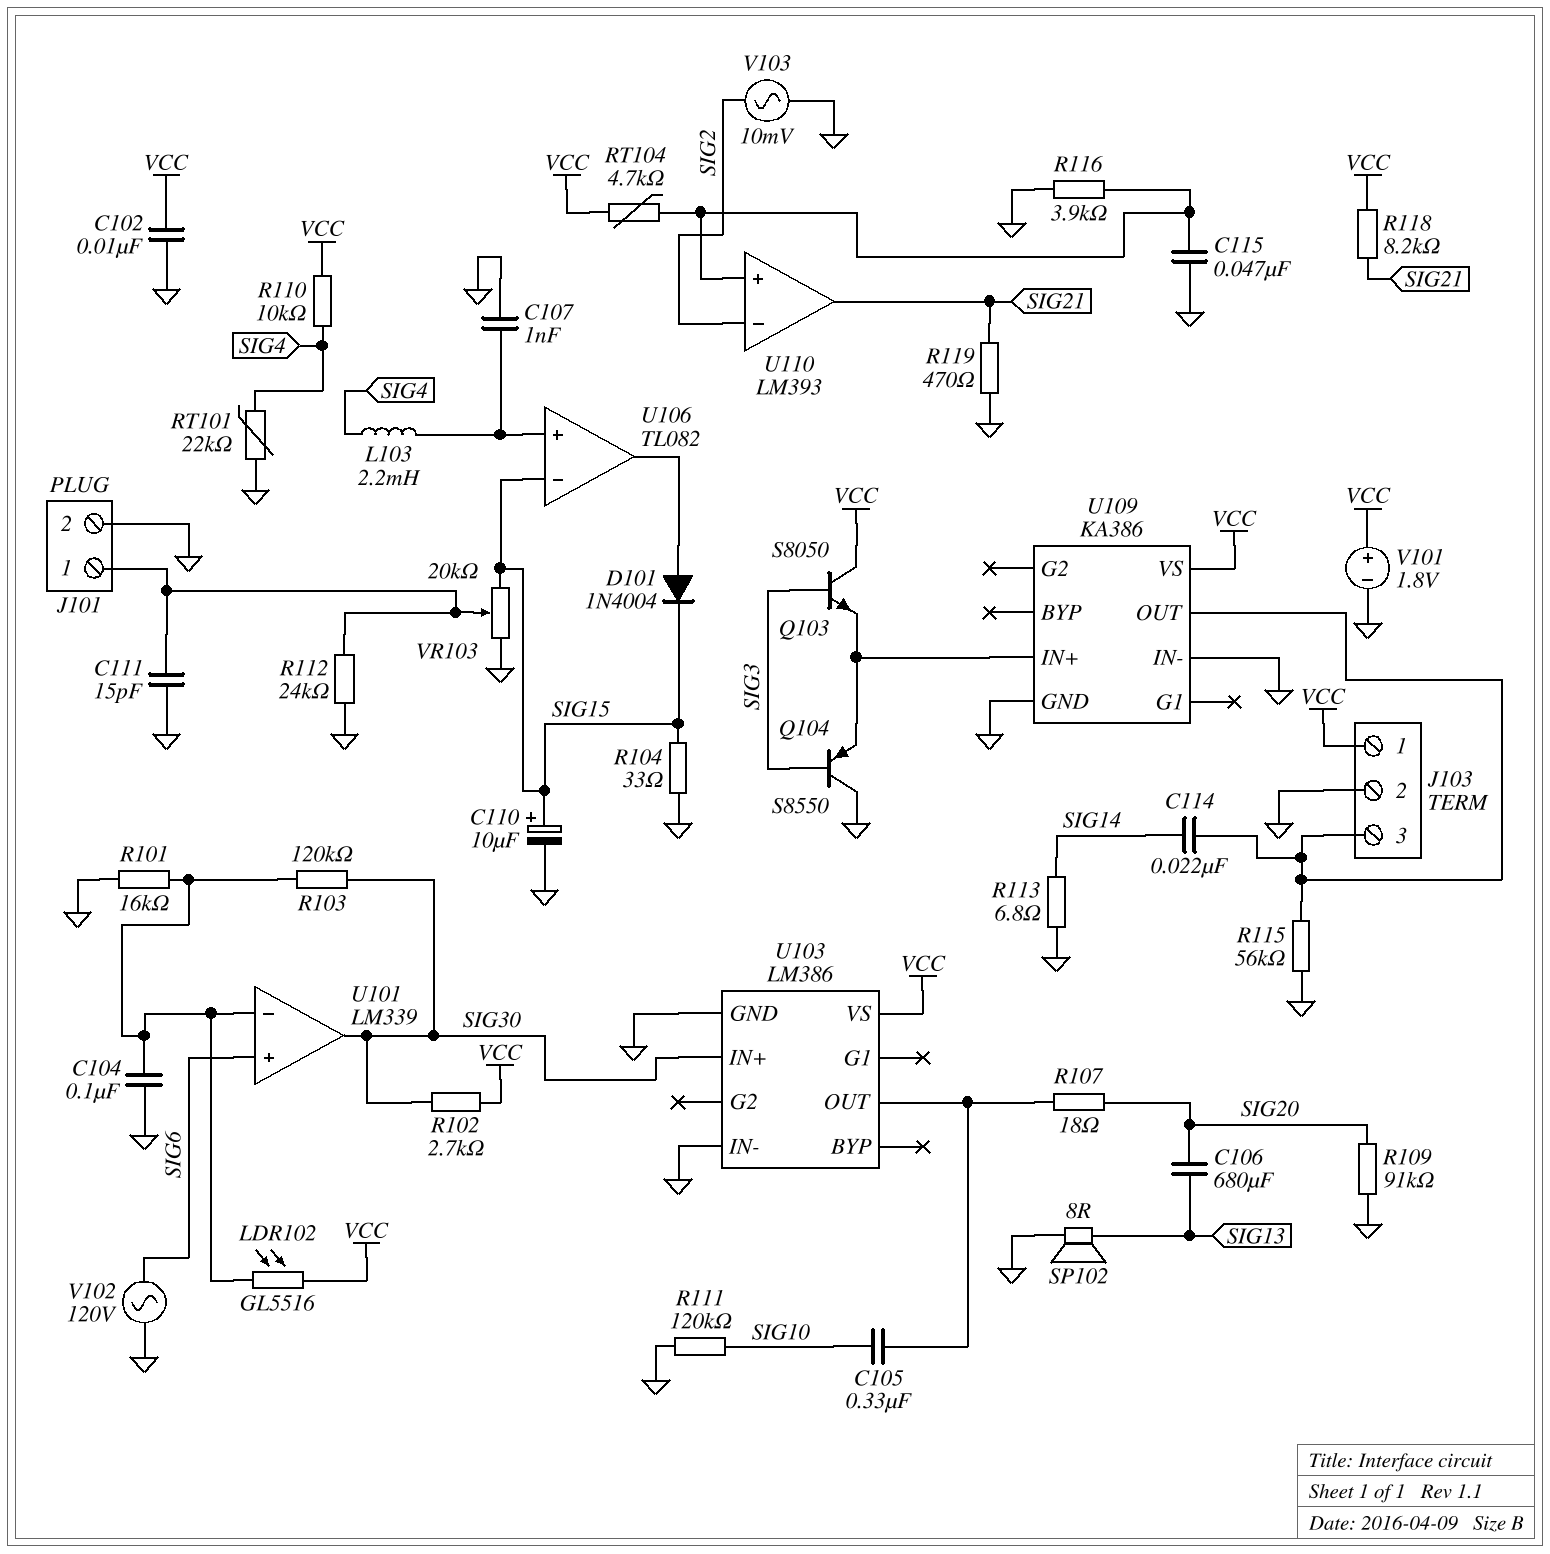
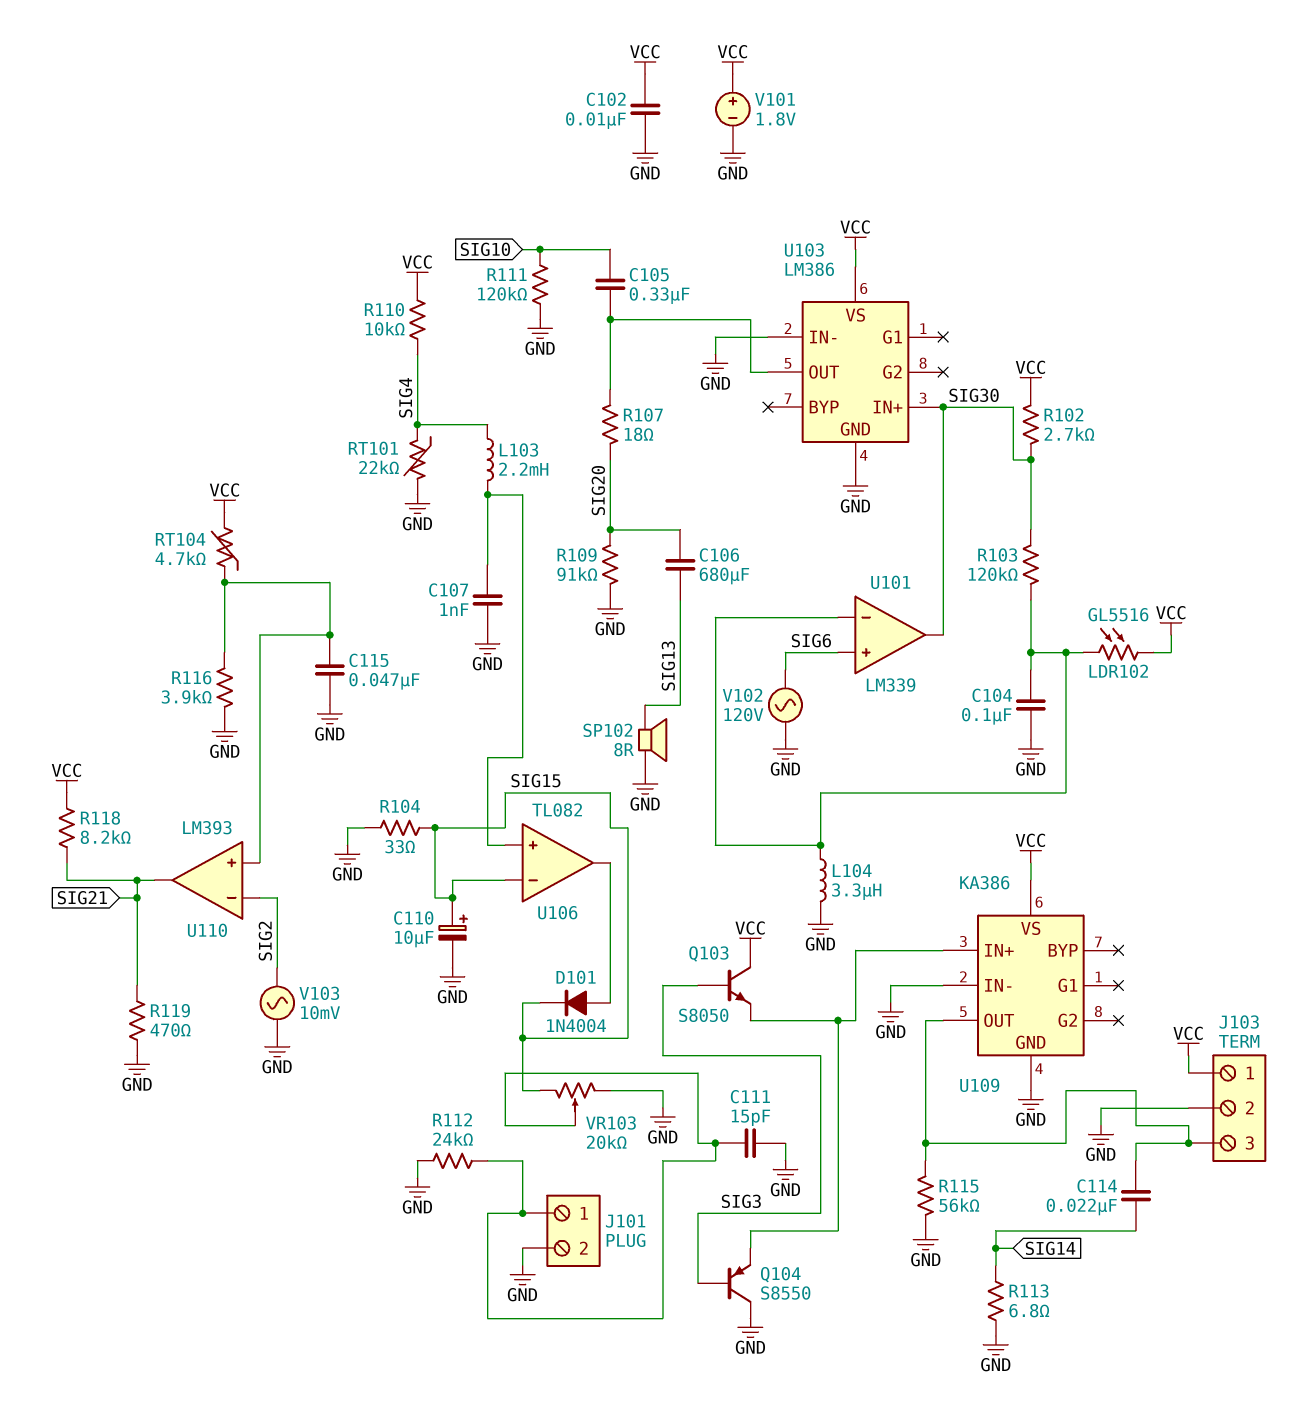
L104: none -> 3.3uH (GND, U101/in-)
R101: 16k (GND, U101/in-) -> none

